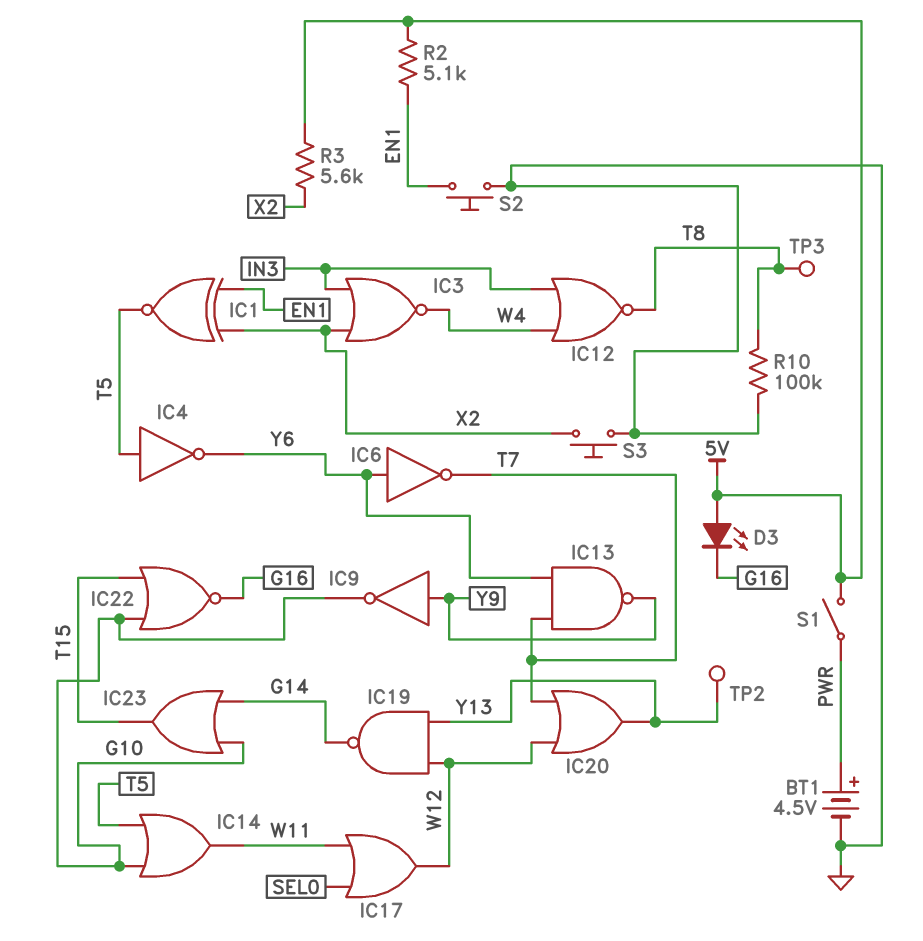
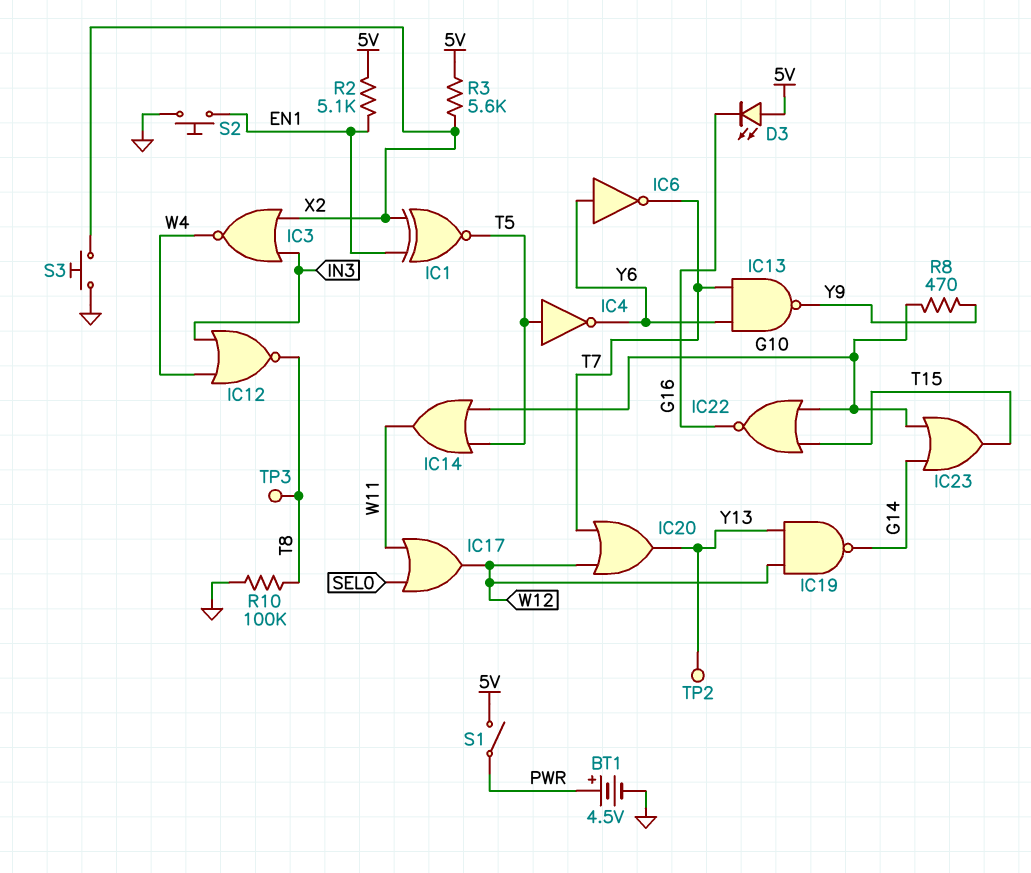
IC9: NOT (in Y9, out G10) -> none
R8: none -> 470 (G10, Y9)

